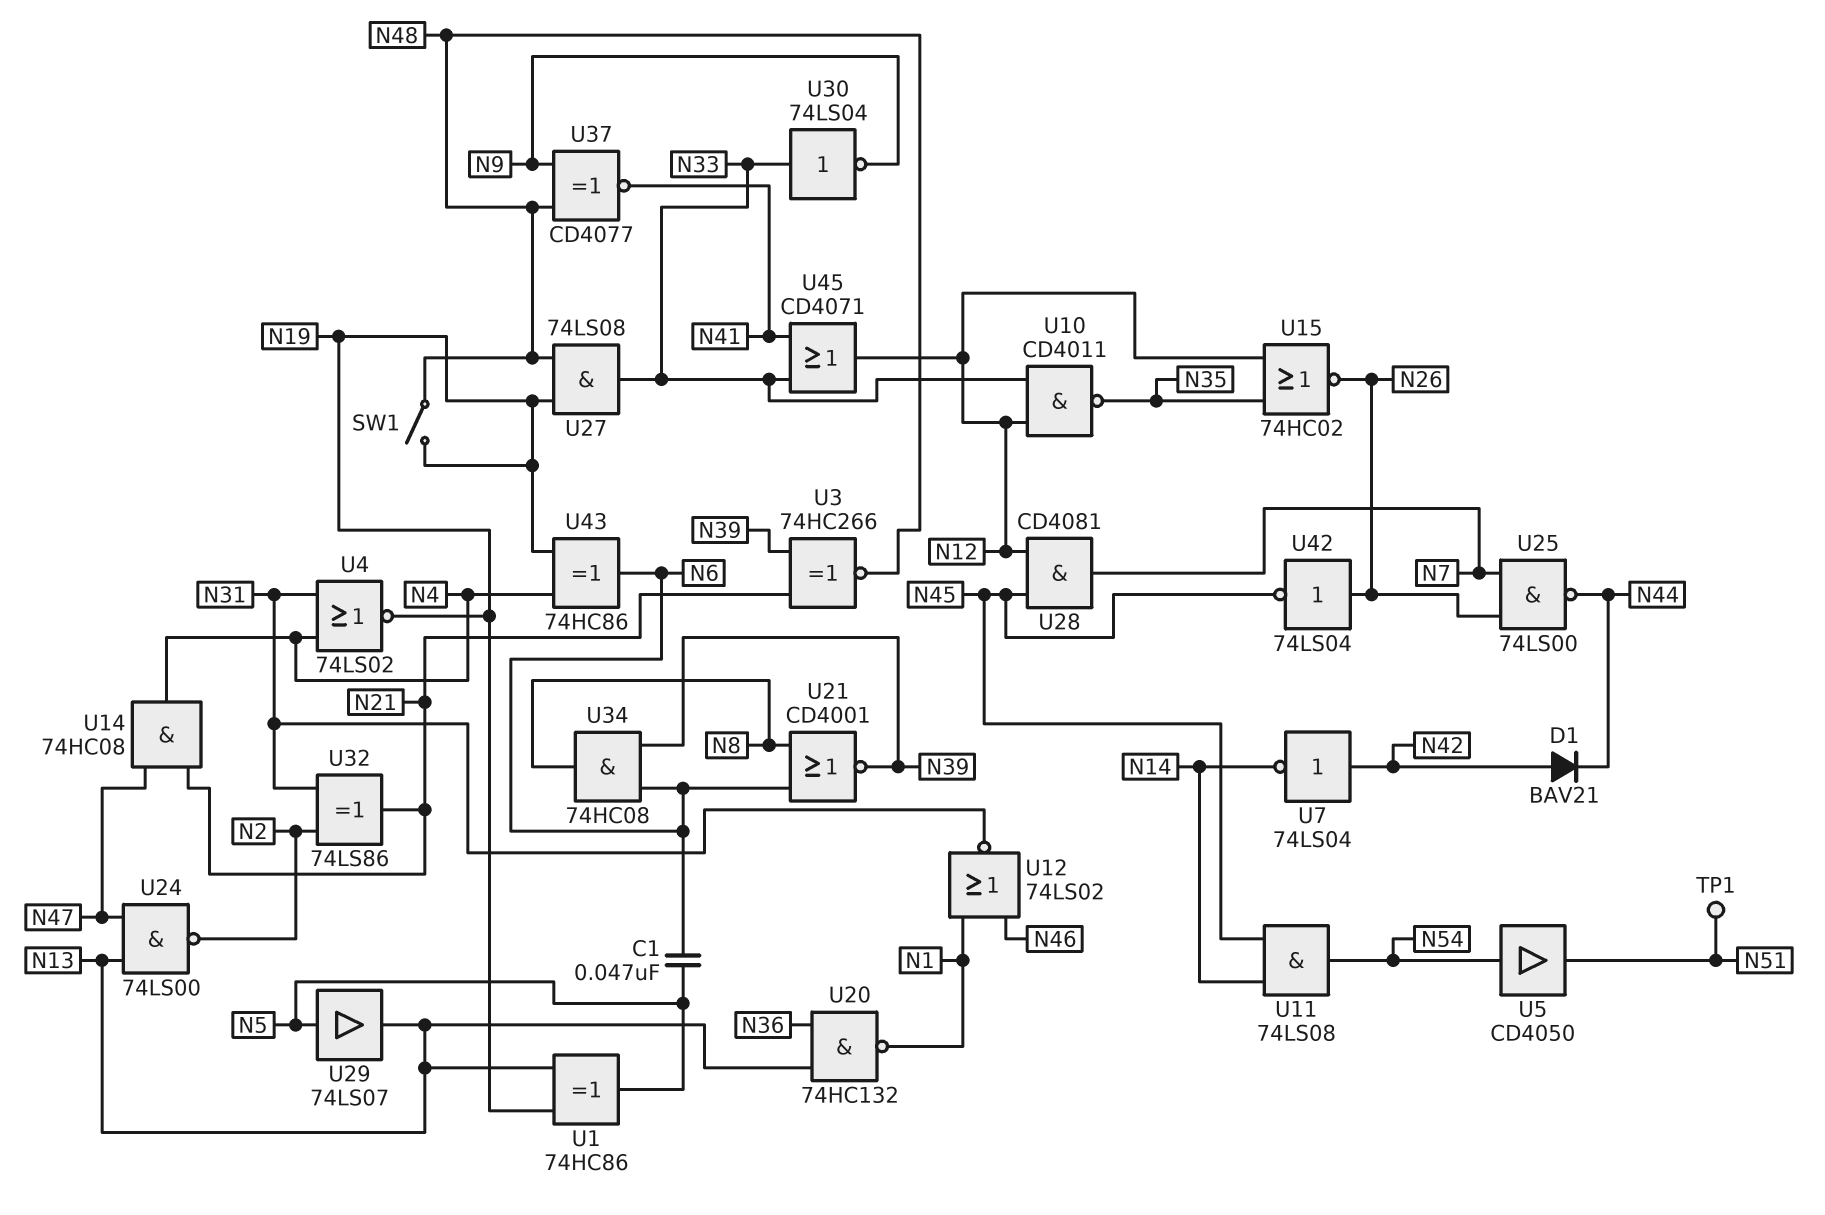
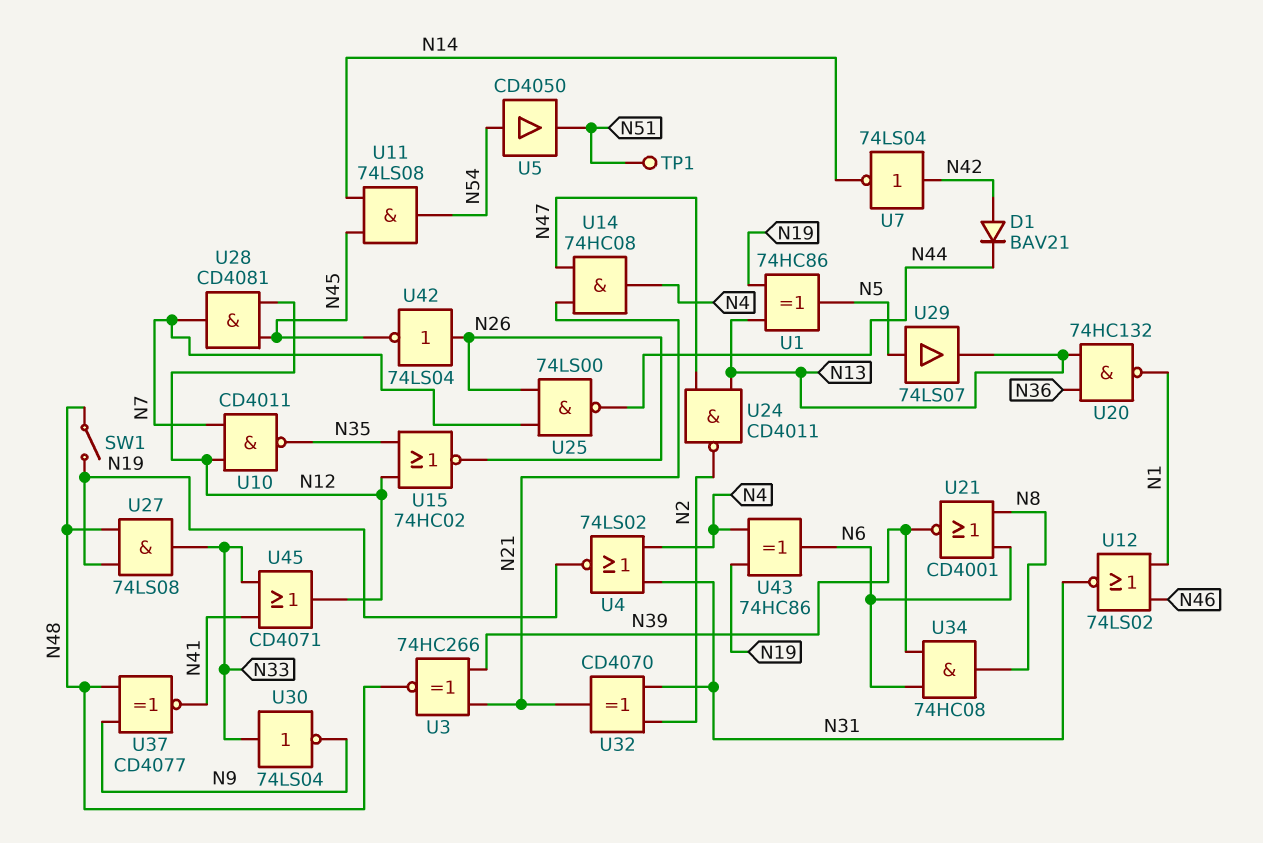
C1: 47nF (N5, N6) -> none
U10: NAND CD4011 (in N12, in N33, out N35) -> NAND CD4011 (in N7, in N12, out N35)
U24: NAND 74LS00 (in N13, in N47, out N2) -> NAND CD4011 (in N13, in N47, out N2)
U32: XOR 74LS86 (in N2, in N31, out N21) -> XOR CD4070 (in N2, in N31, out N21)

